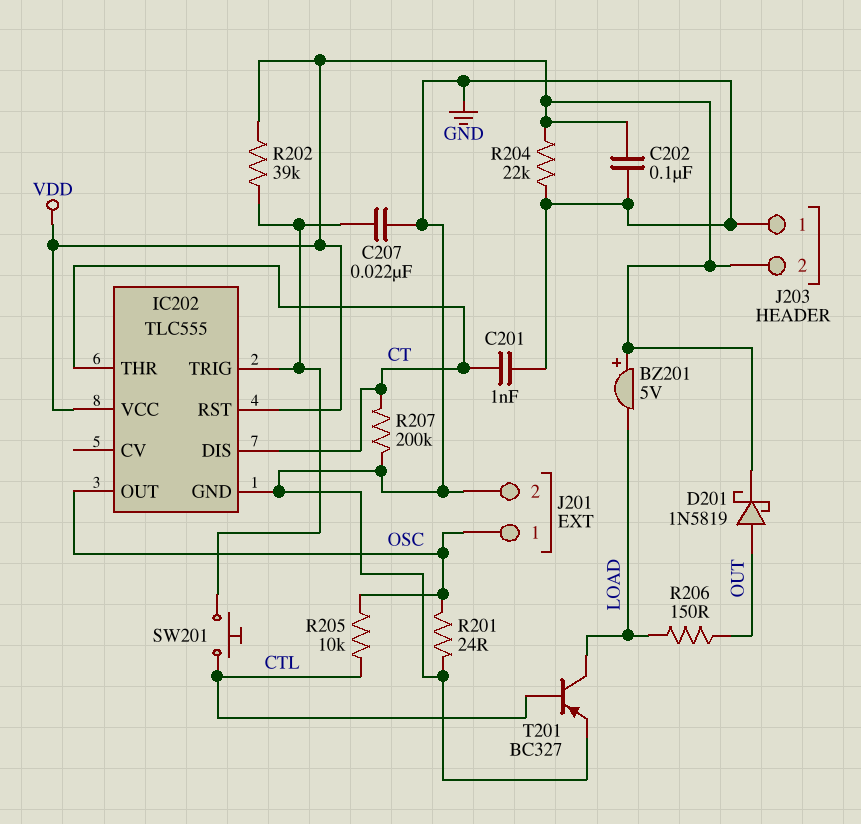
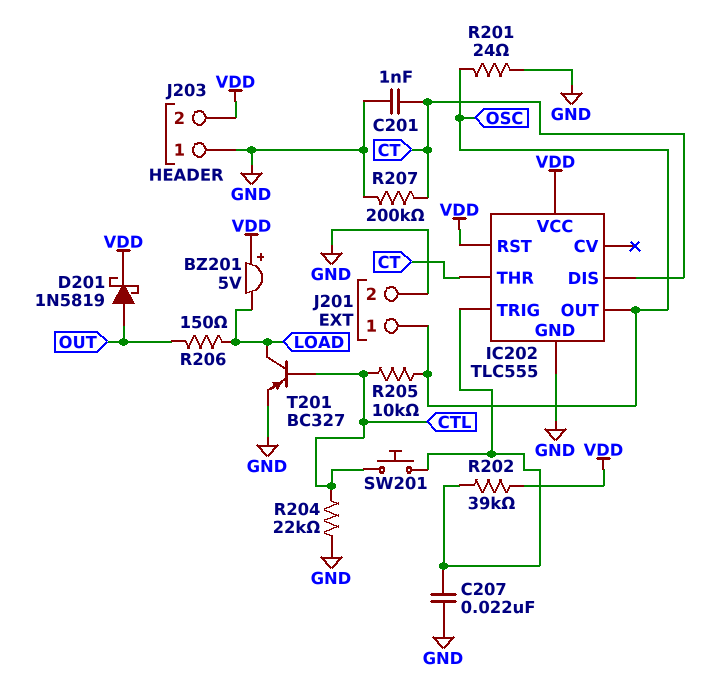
C202: 100nF (GND, VDD) -> none
R204: 22k (GND, VDD) -> 22k (CTL, GND)

